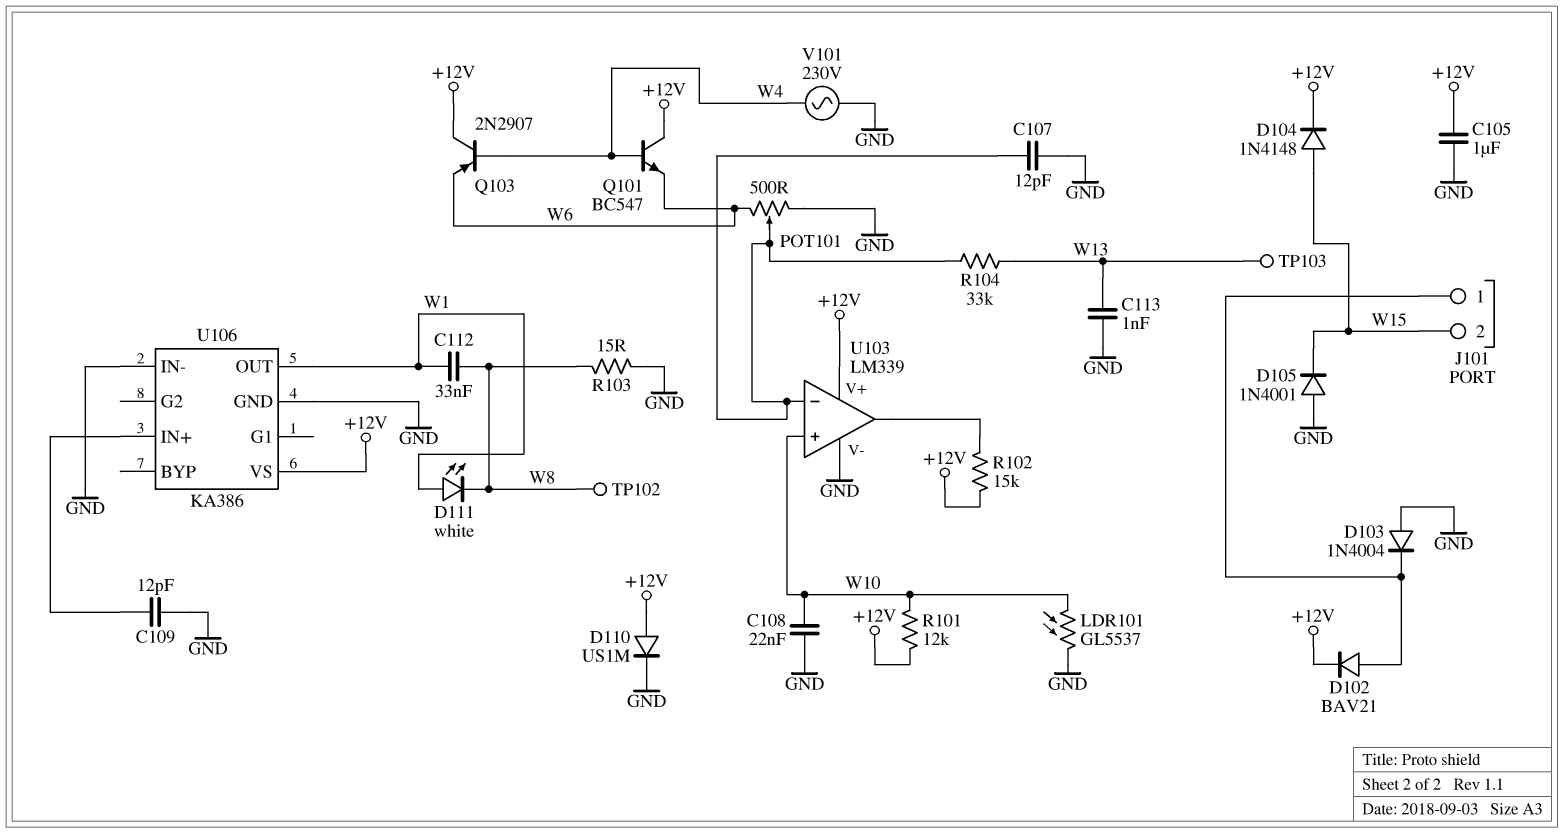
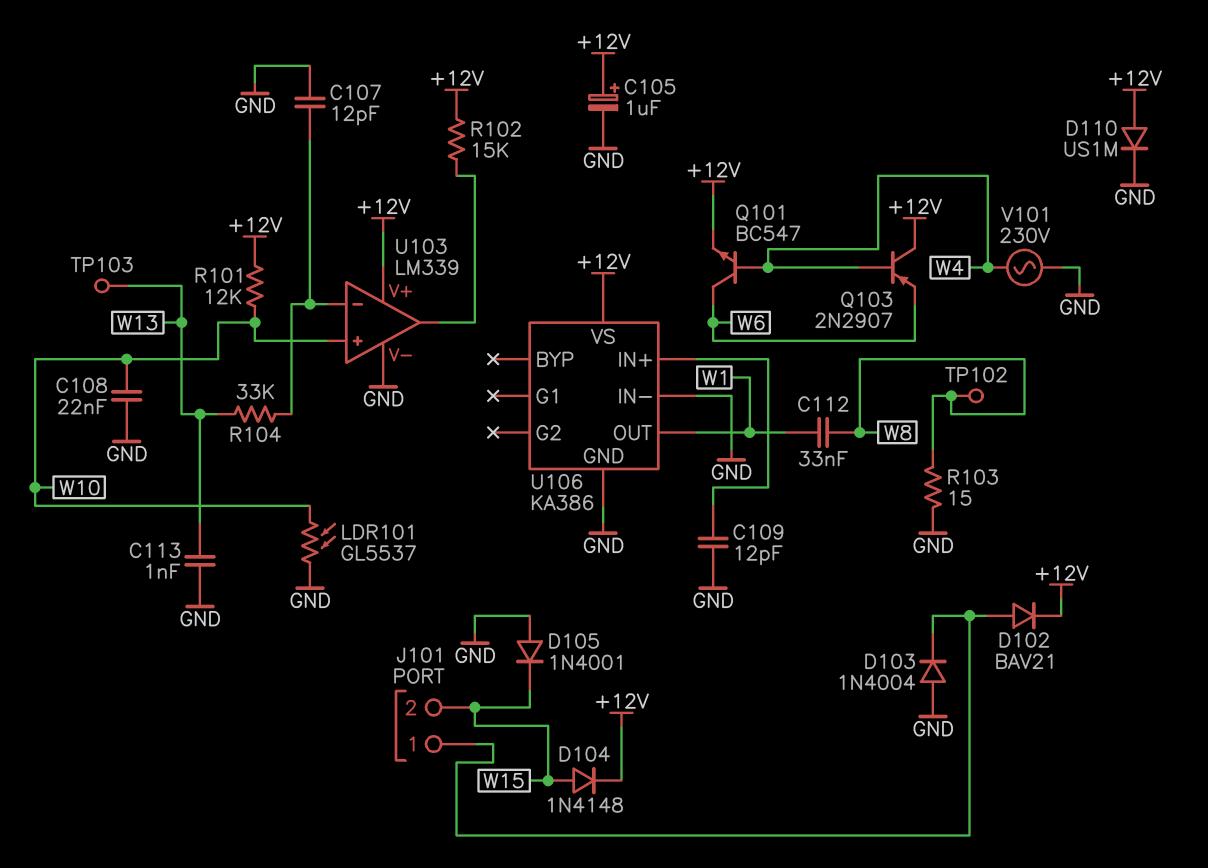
C105: 1uF (+12V, GND) -> 1uF (plus +12V, minus GND)
D111: LED white (A W1, K W8) -> none
POT101: 500 (GND, W6, wiper U103/in-) -> none
Q101: NPN BC547 (B W4, C +12V, E W6) -> NPN BC547 (B W4, C W6, E +12V)

